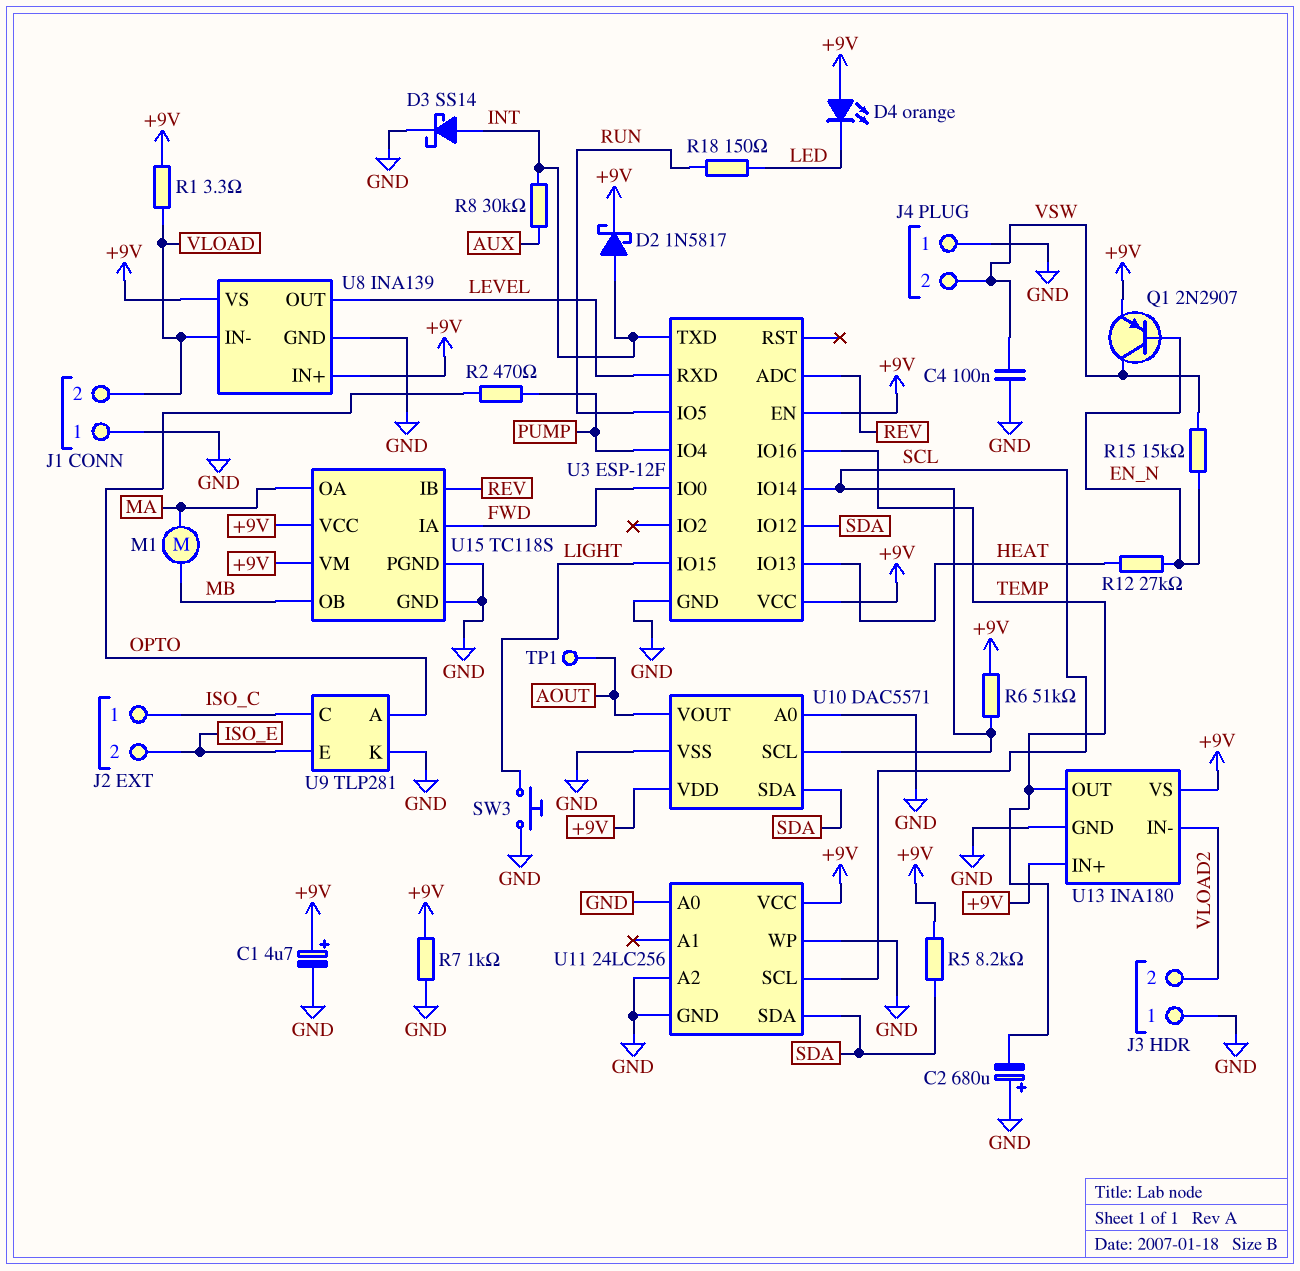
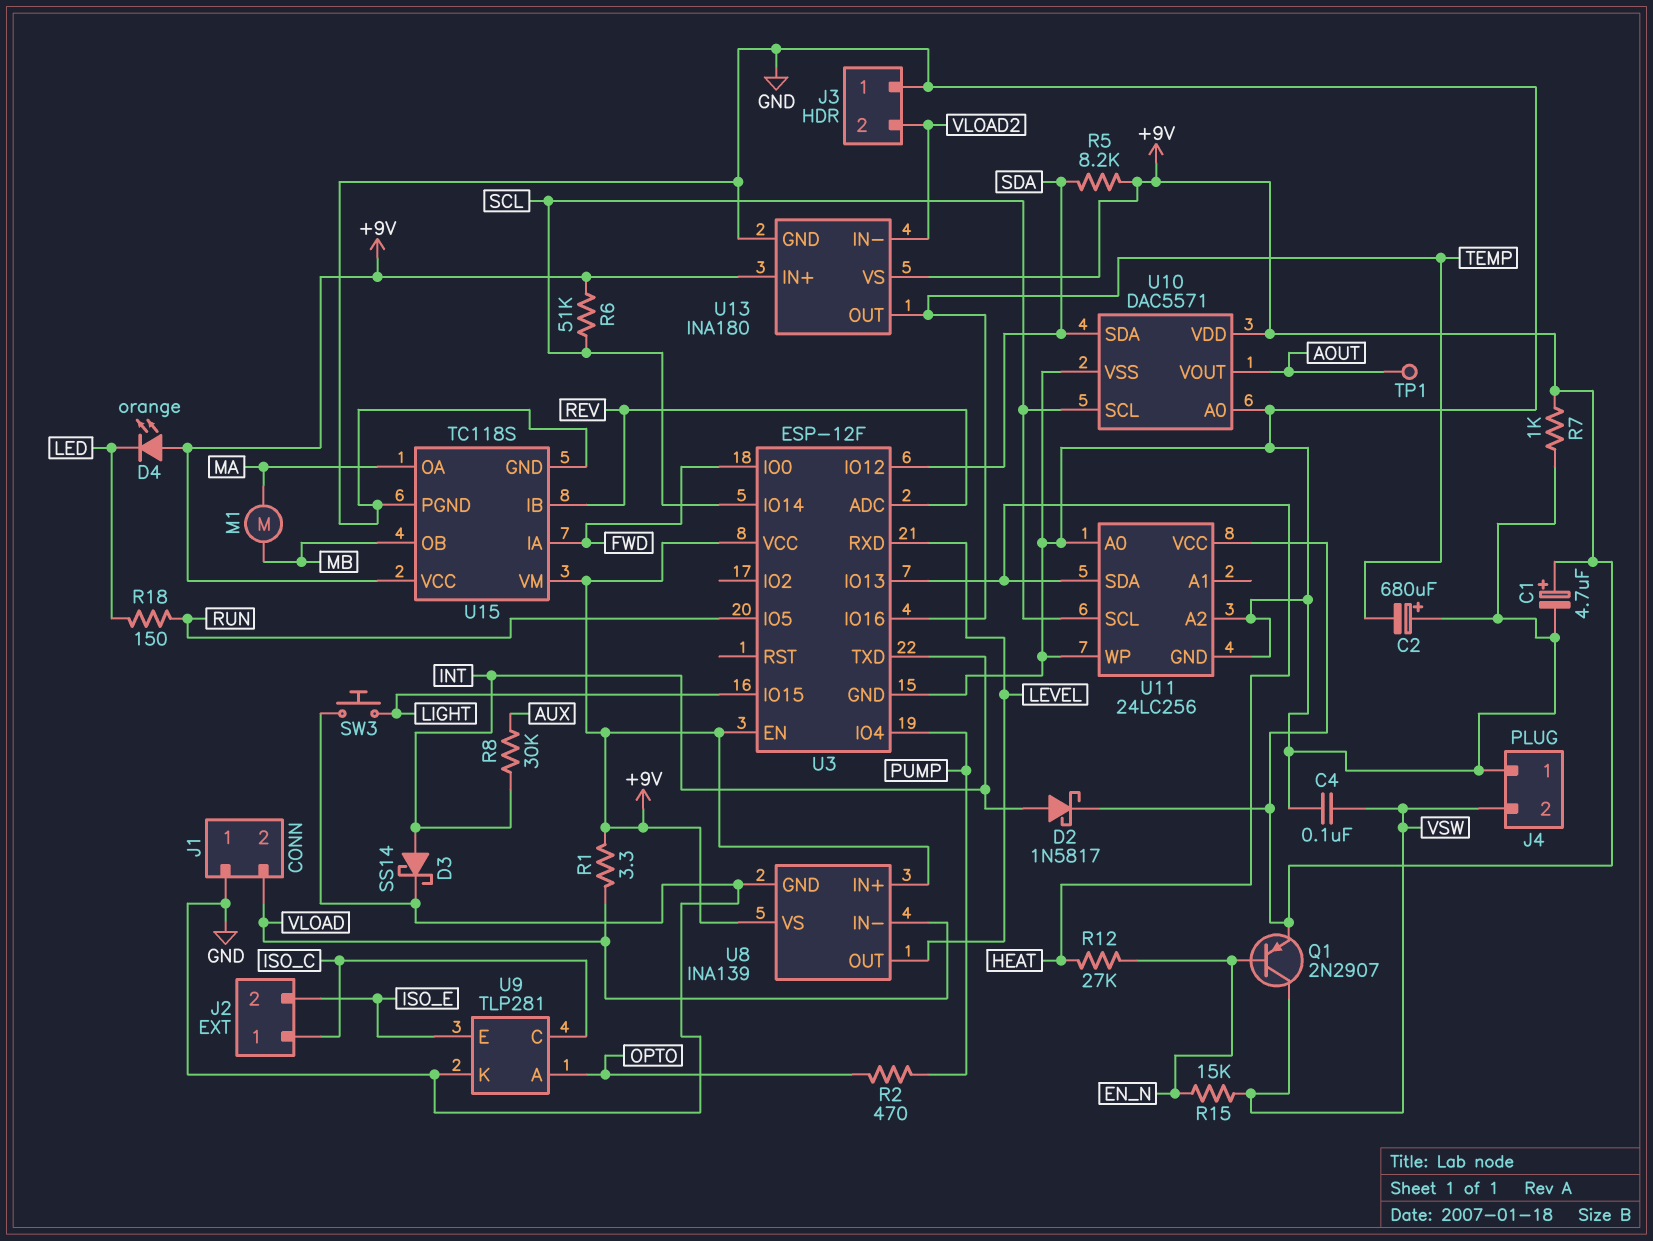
U11 pin SDA: SDA -> HEAT

